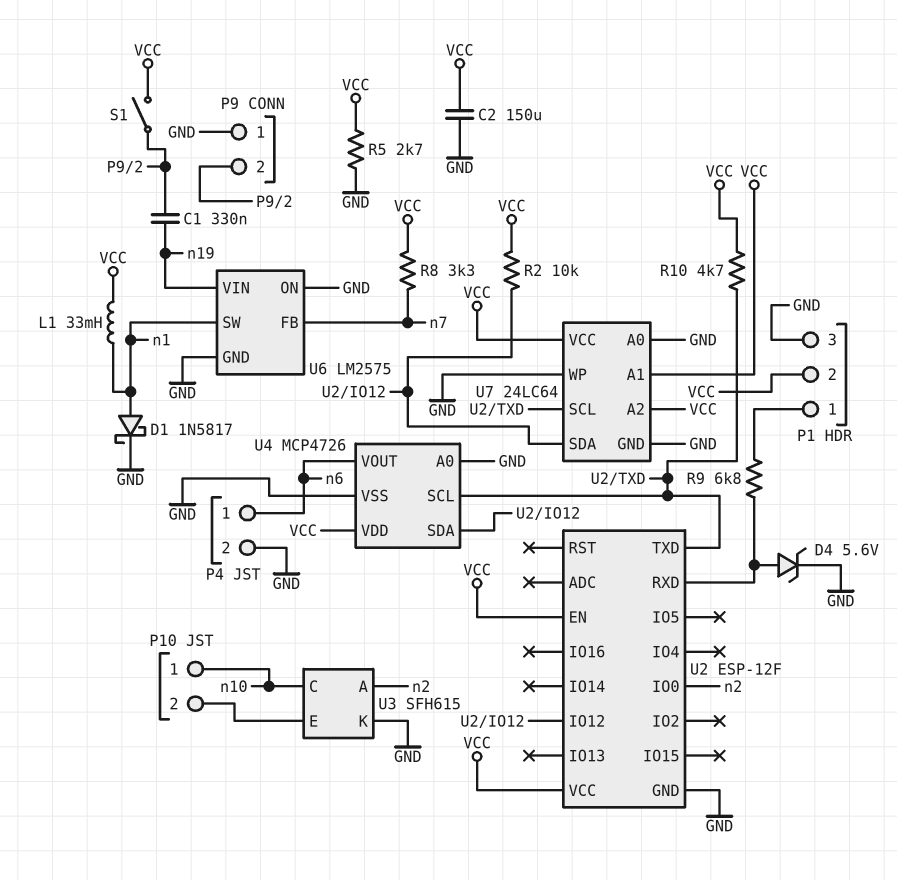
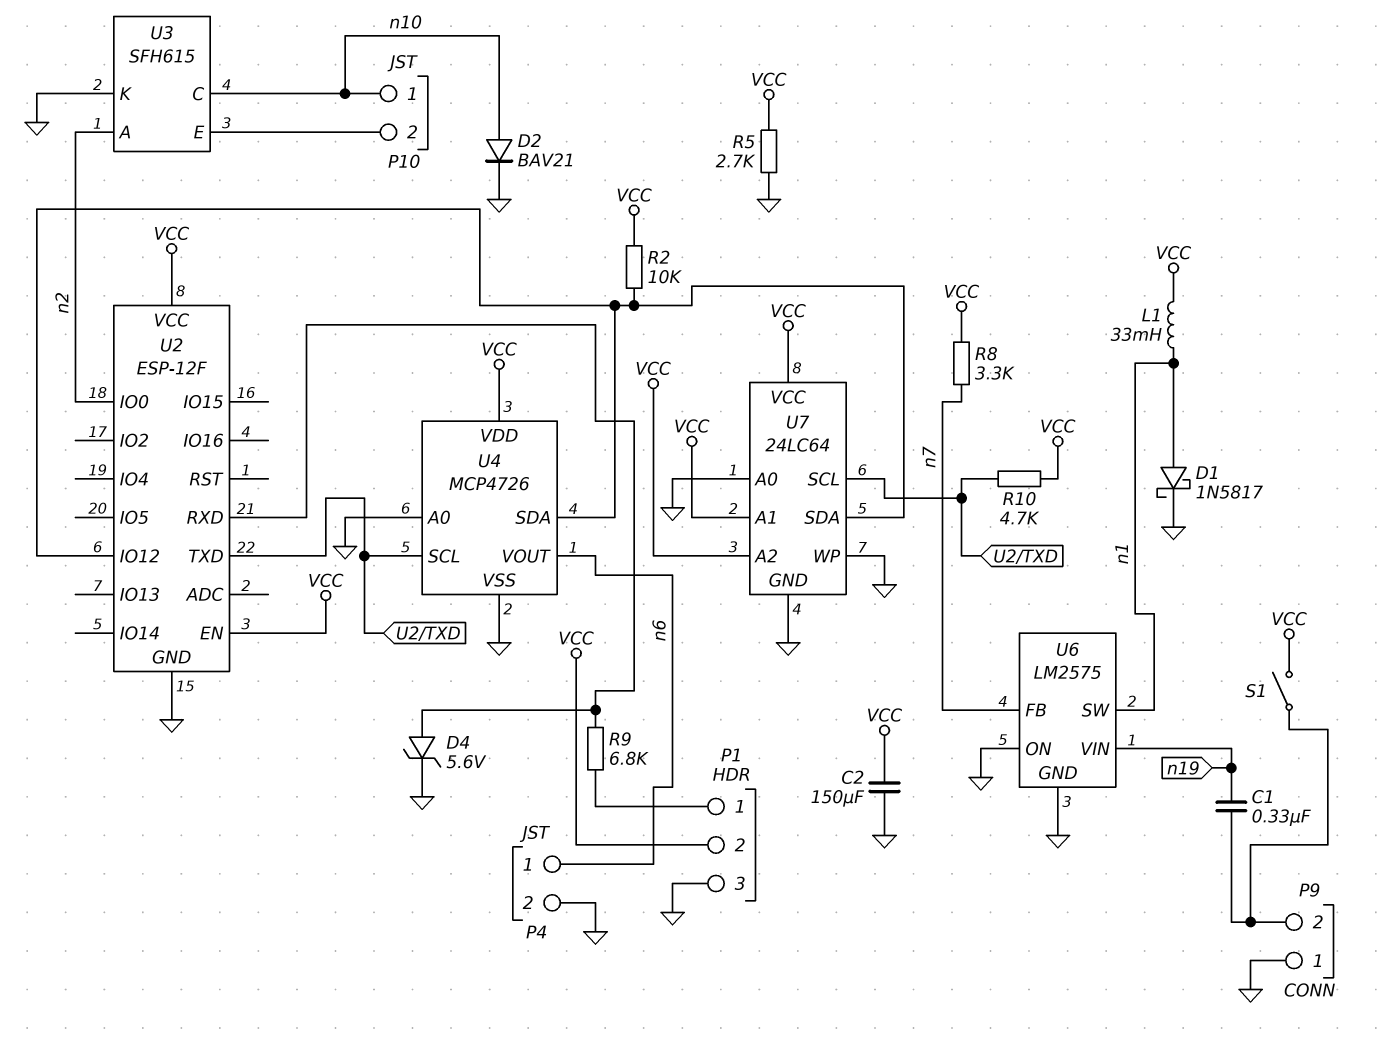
D2: none -> diode BAV21 (A n10, K GND)

